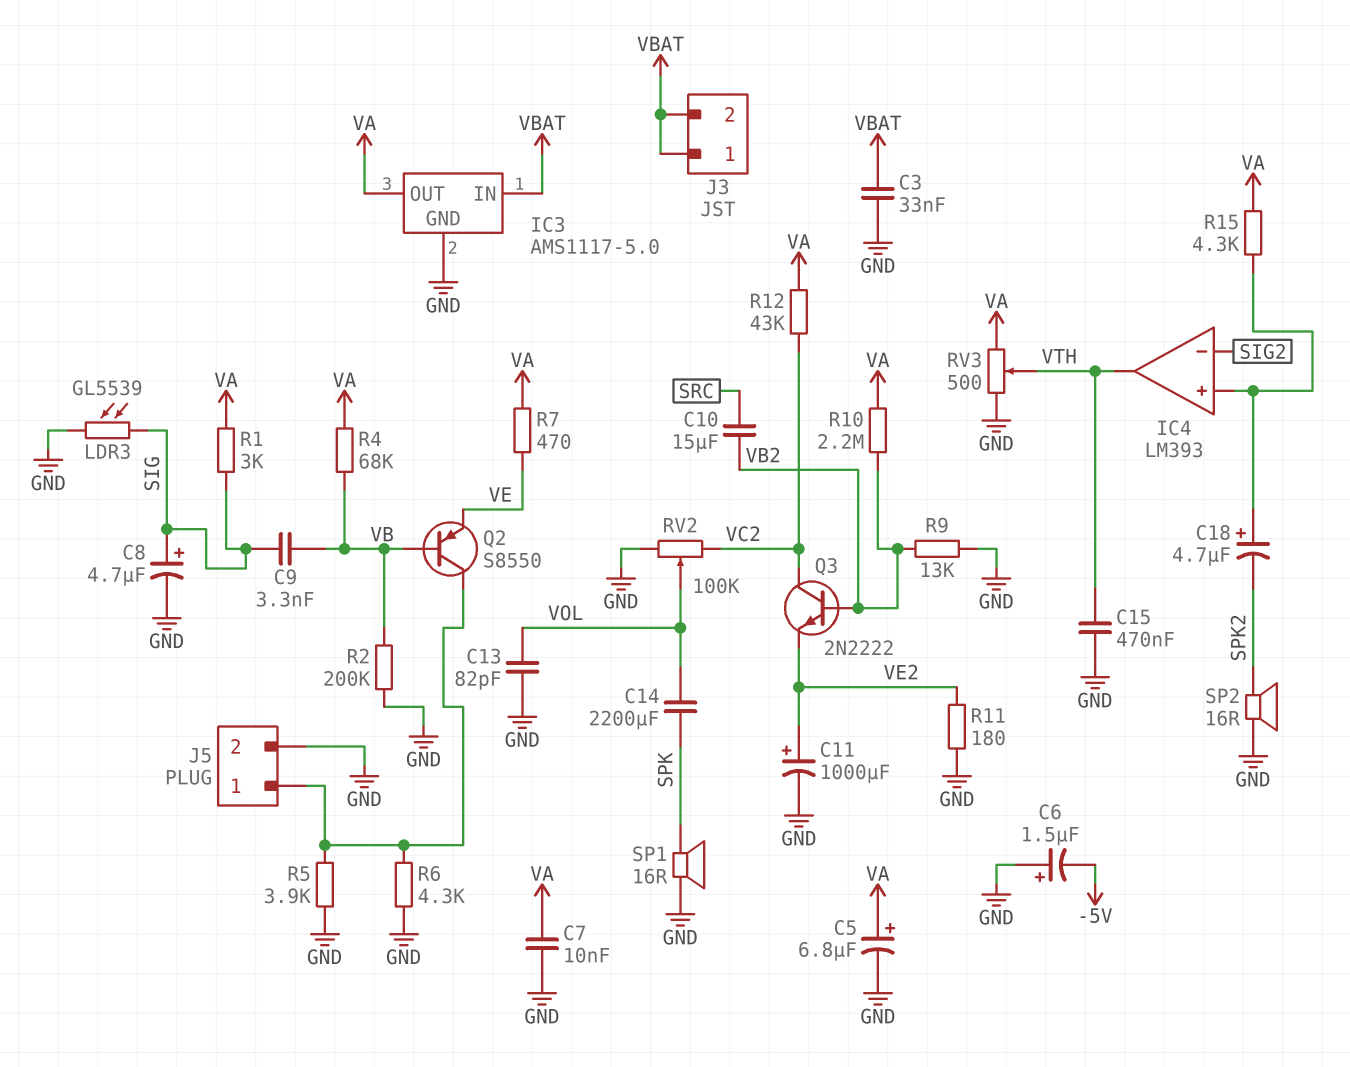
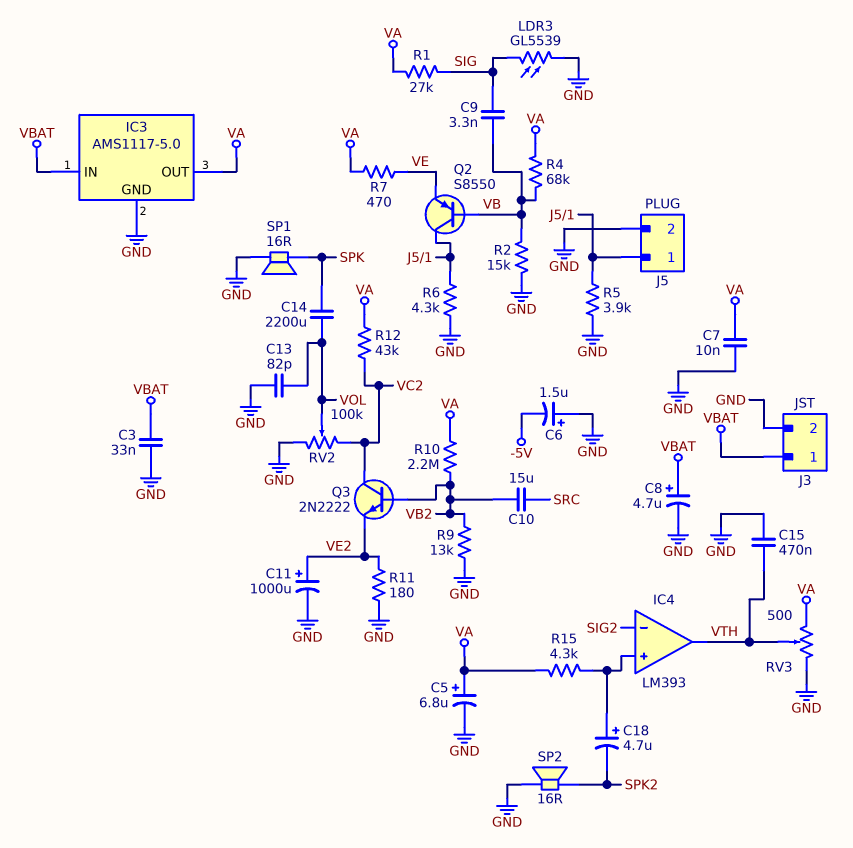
C8: 4.7uF (plus SIG, minus GND) -> 4.7uF (plus VBAT, minus GND)
J3 pin 2: VBAT -> GND
R1: 3k (SIG, VA) -> 27k (SIG, VA)
R2: 200k (GND, VB) -> 15k (GND, VB)

